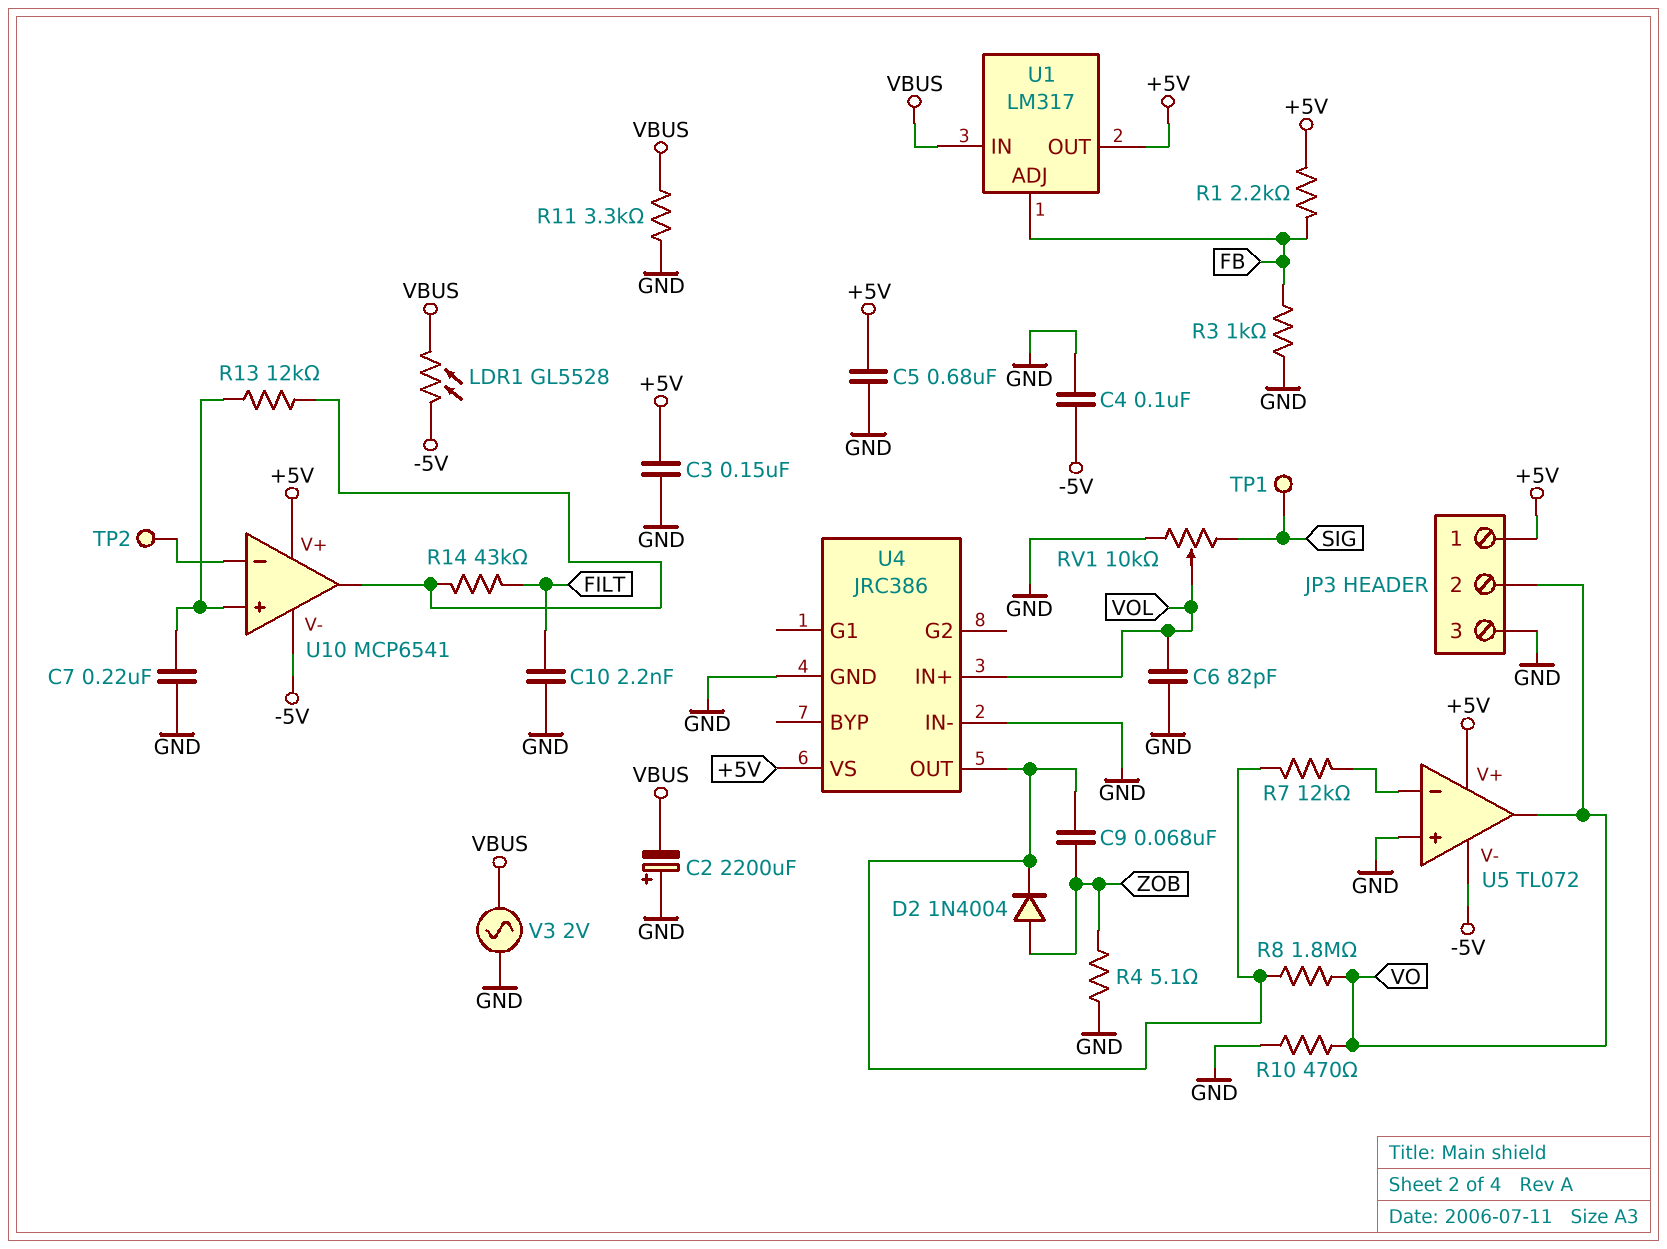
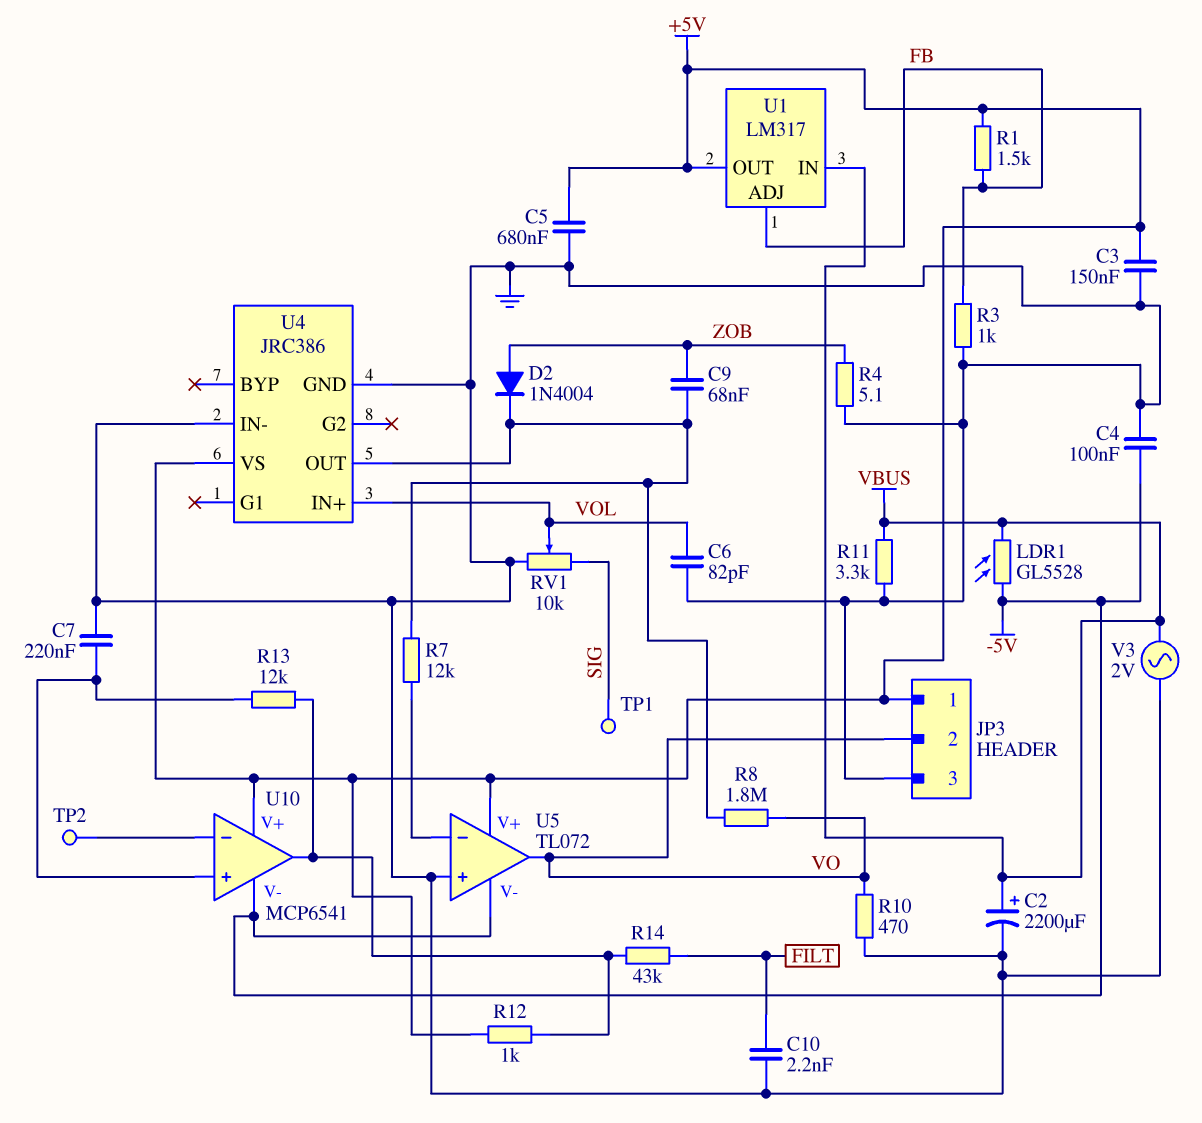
C2: 2200uF (plus GND, minus VBUS) -> 2200uF (plus VBUS, minus GND)
R1: 2.2k (+5V, FB) -> 1.5k (+5V, FB)
R12: none -> 1k (+5V, U10/out)

